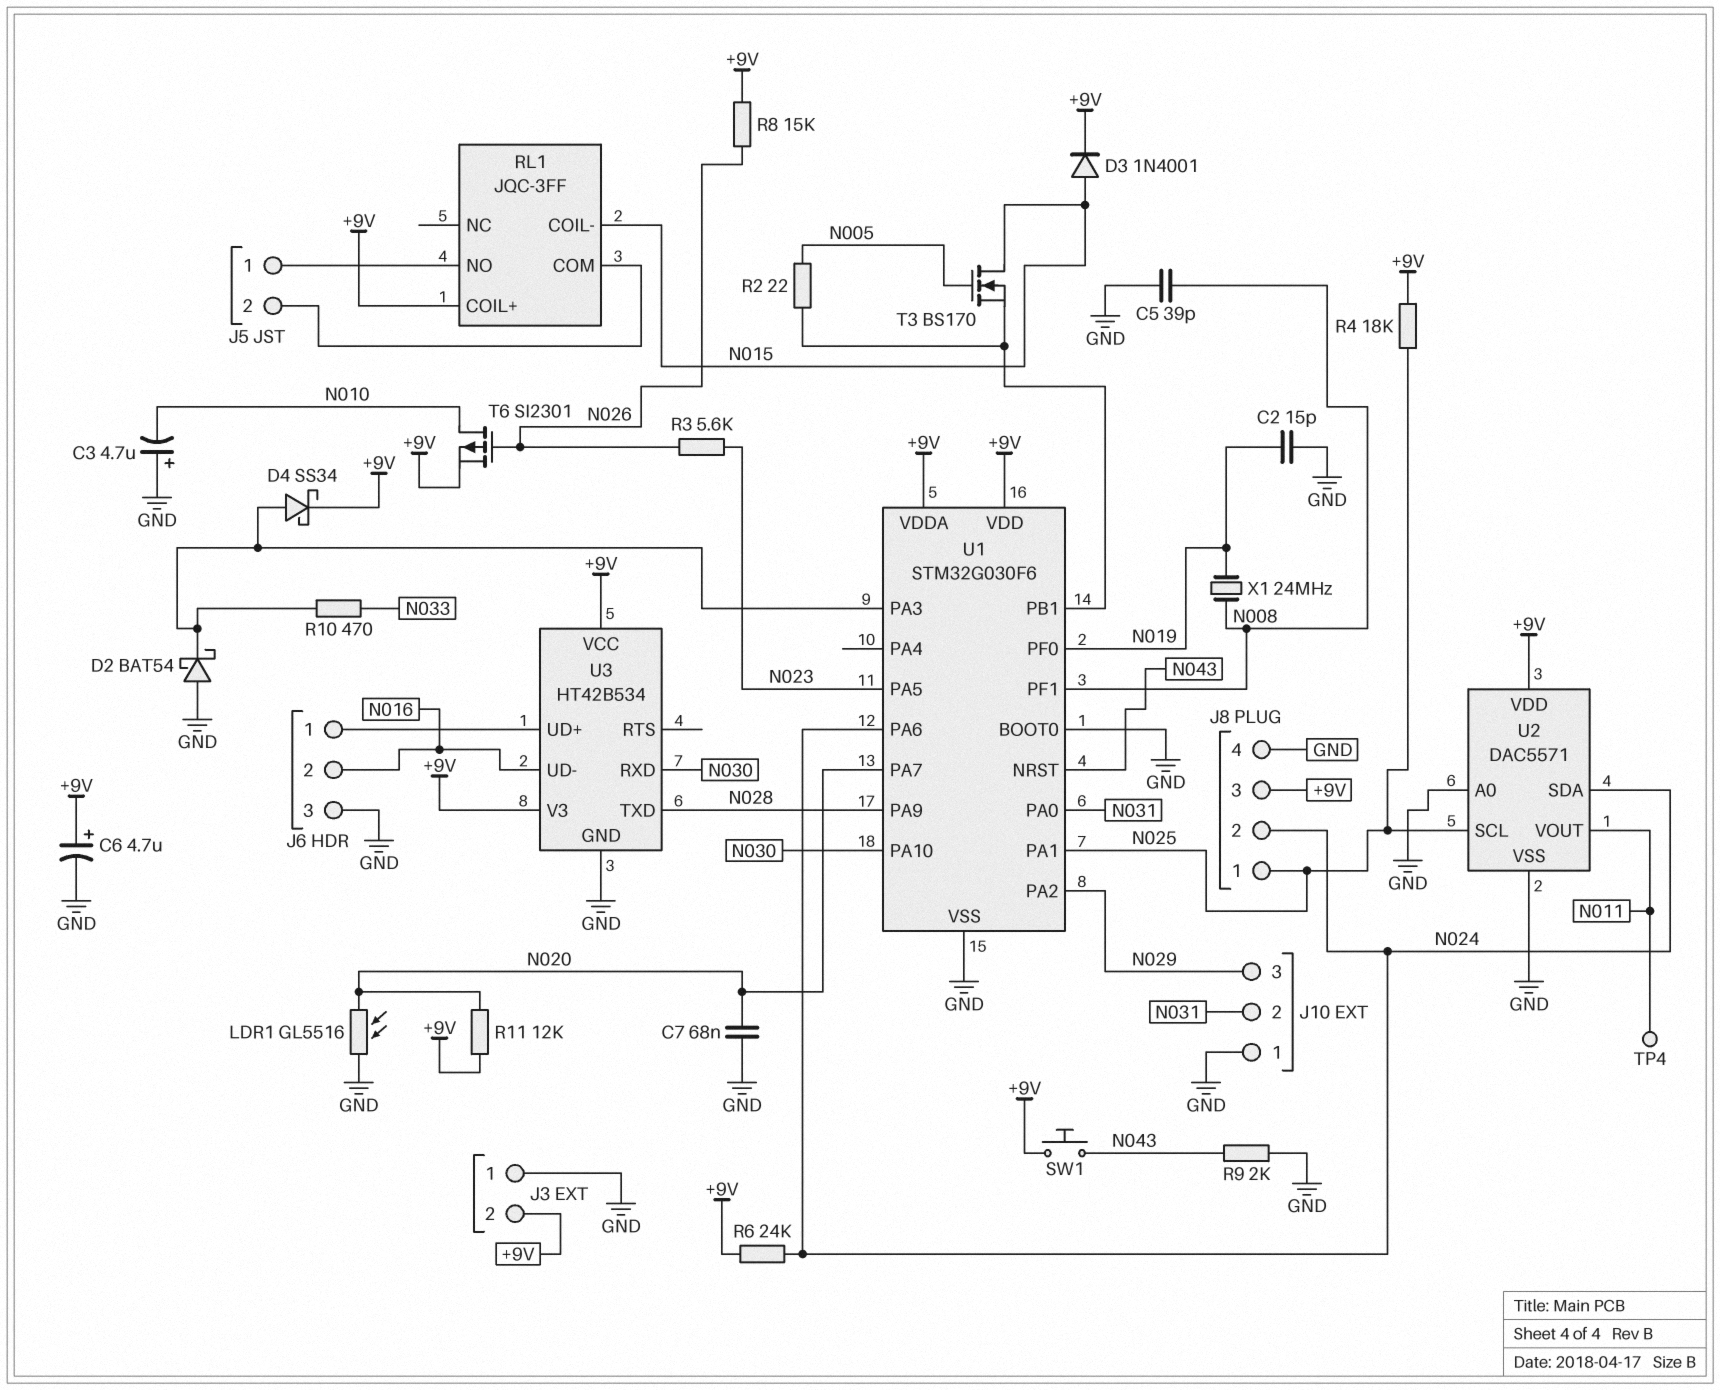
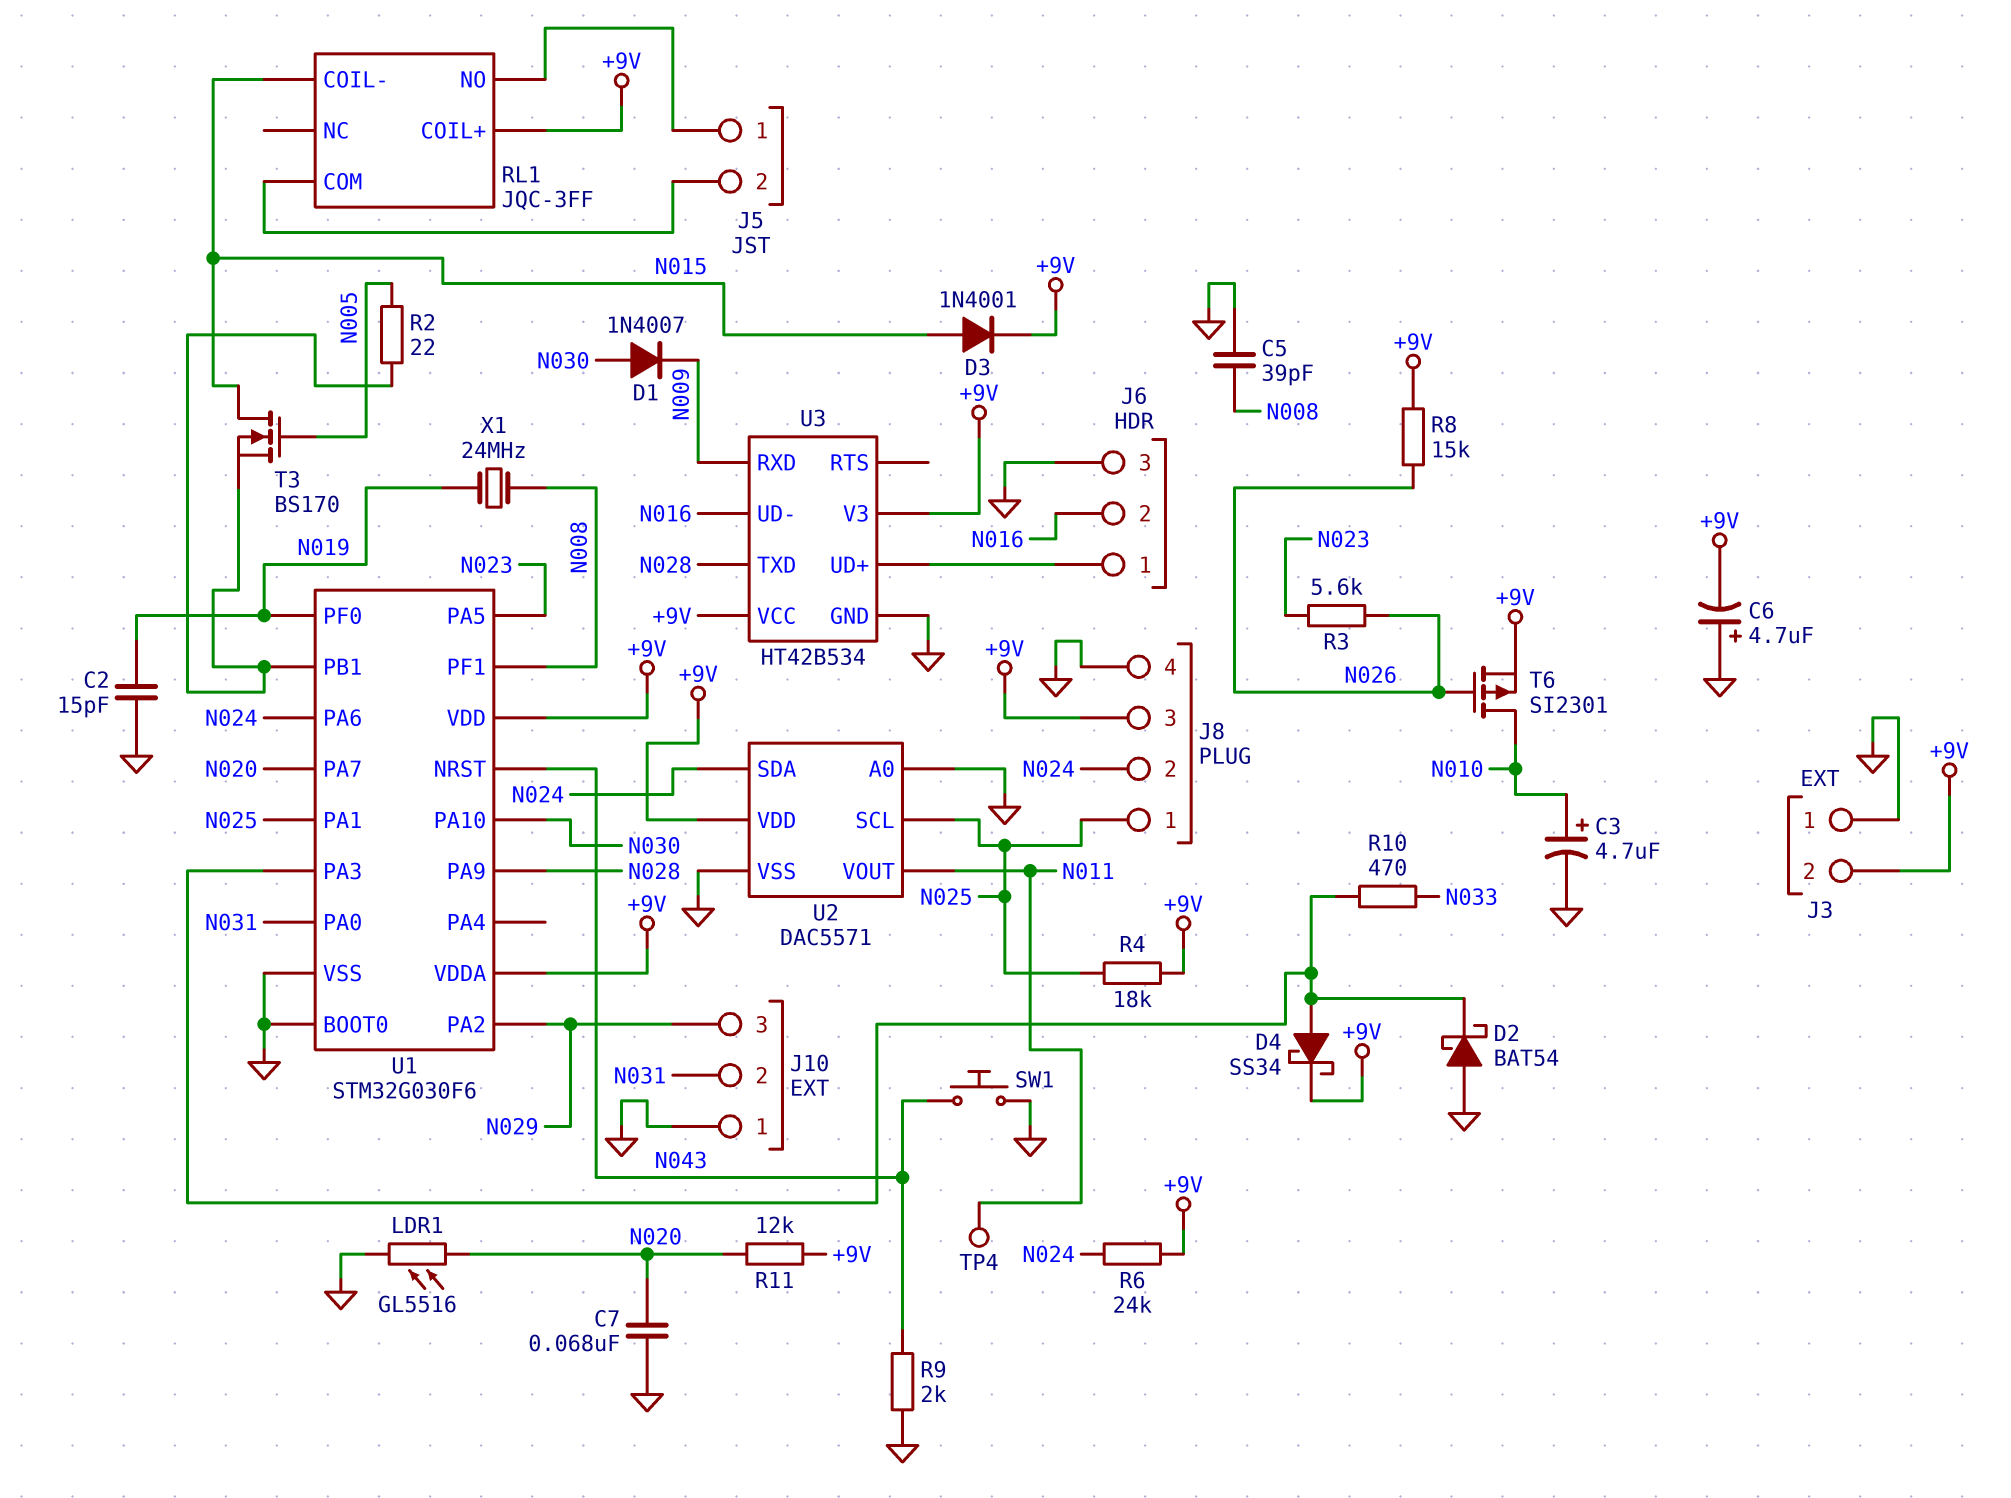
C3: 4.7uF (plus GND, minus N010) -> 4.7uF (plus N010, minus GND)
C6: 4.7uF (plus +9V, minus GND) -> 4.7uF (plus GND, minus +9V)
D1: none -> diode 1N4007 (A N030, K N009)
SW1: button (+9V, N043) -> button (GND, N043)
U3 pin RXD: N030 -> N009

